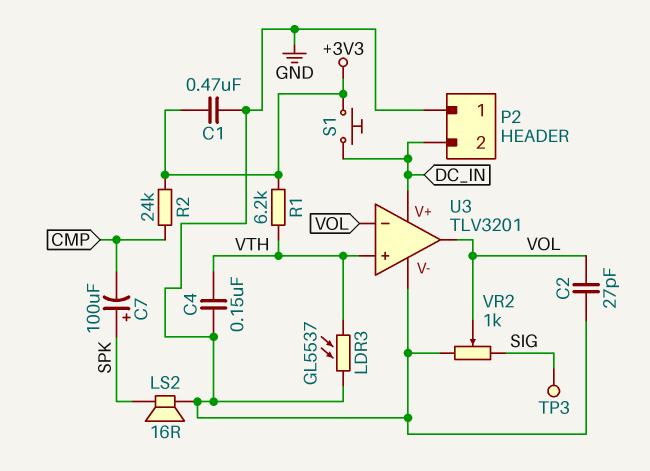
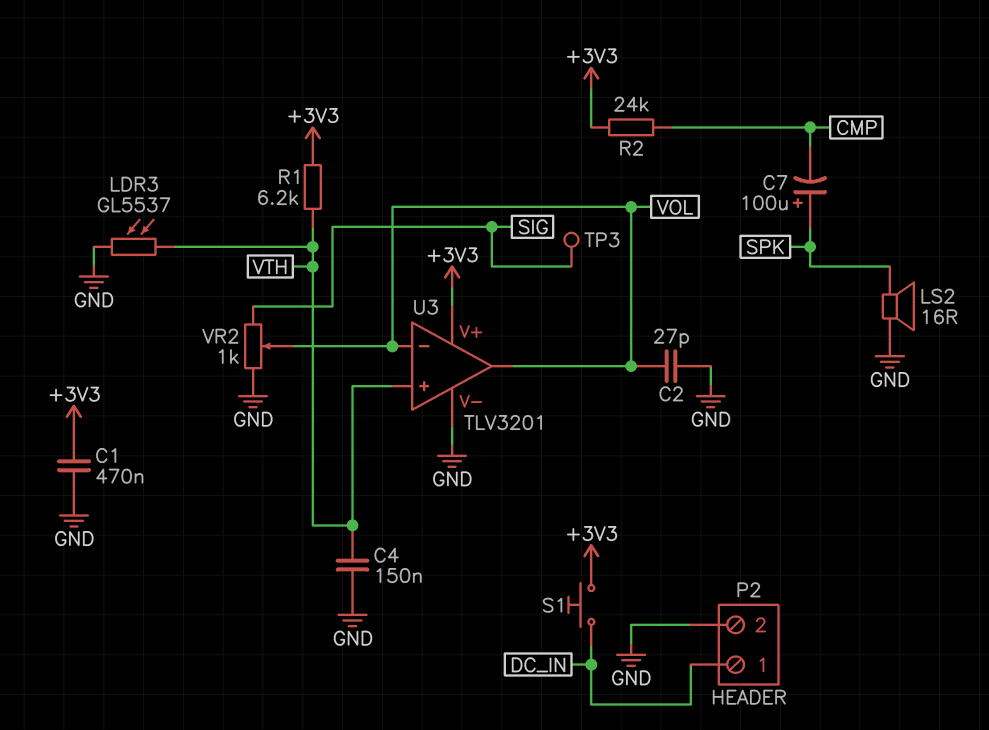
P2 pin 1: GND -> DC_IN
P2 pin 2: DC_IN -> GND
U3 pin V+: DC_IN -> +3V3

